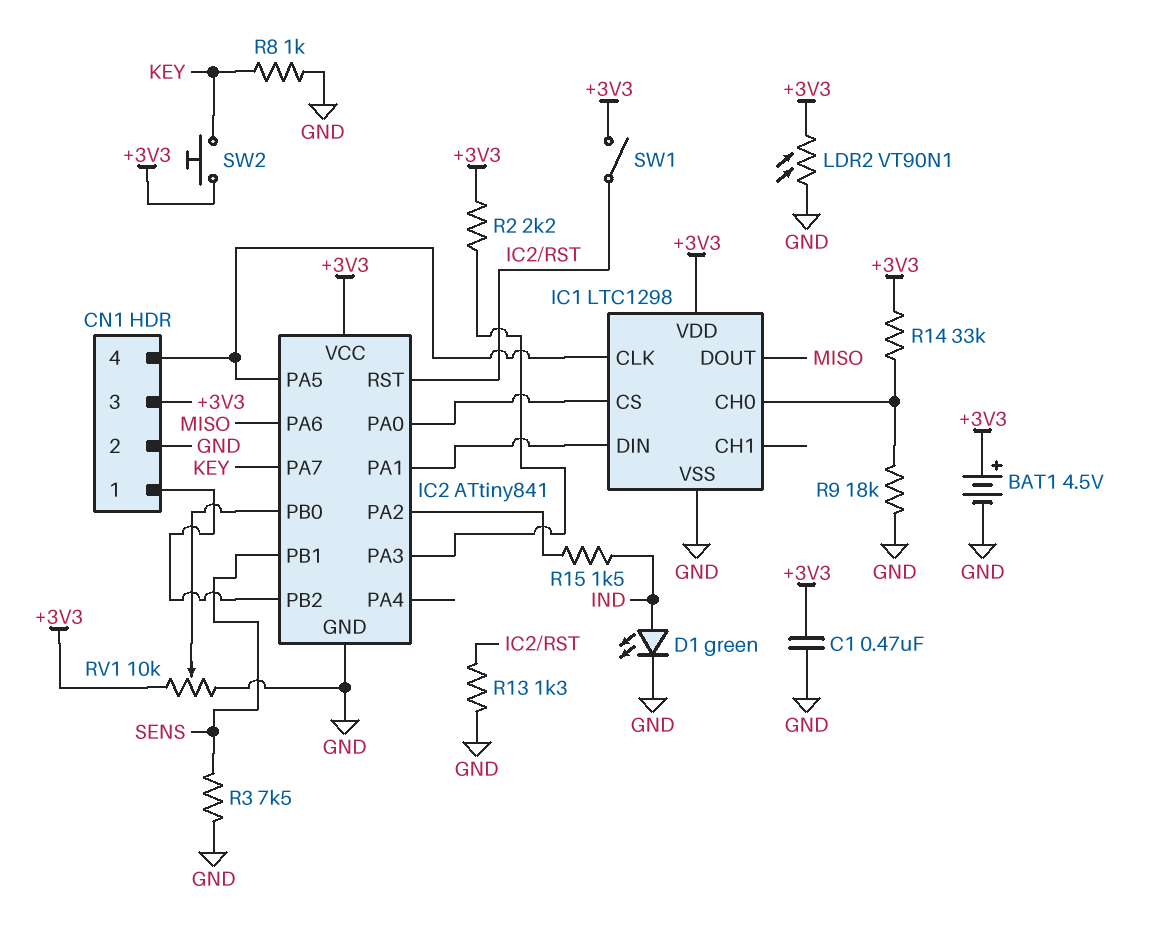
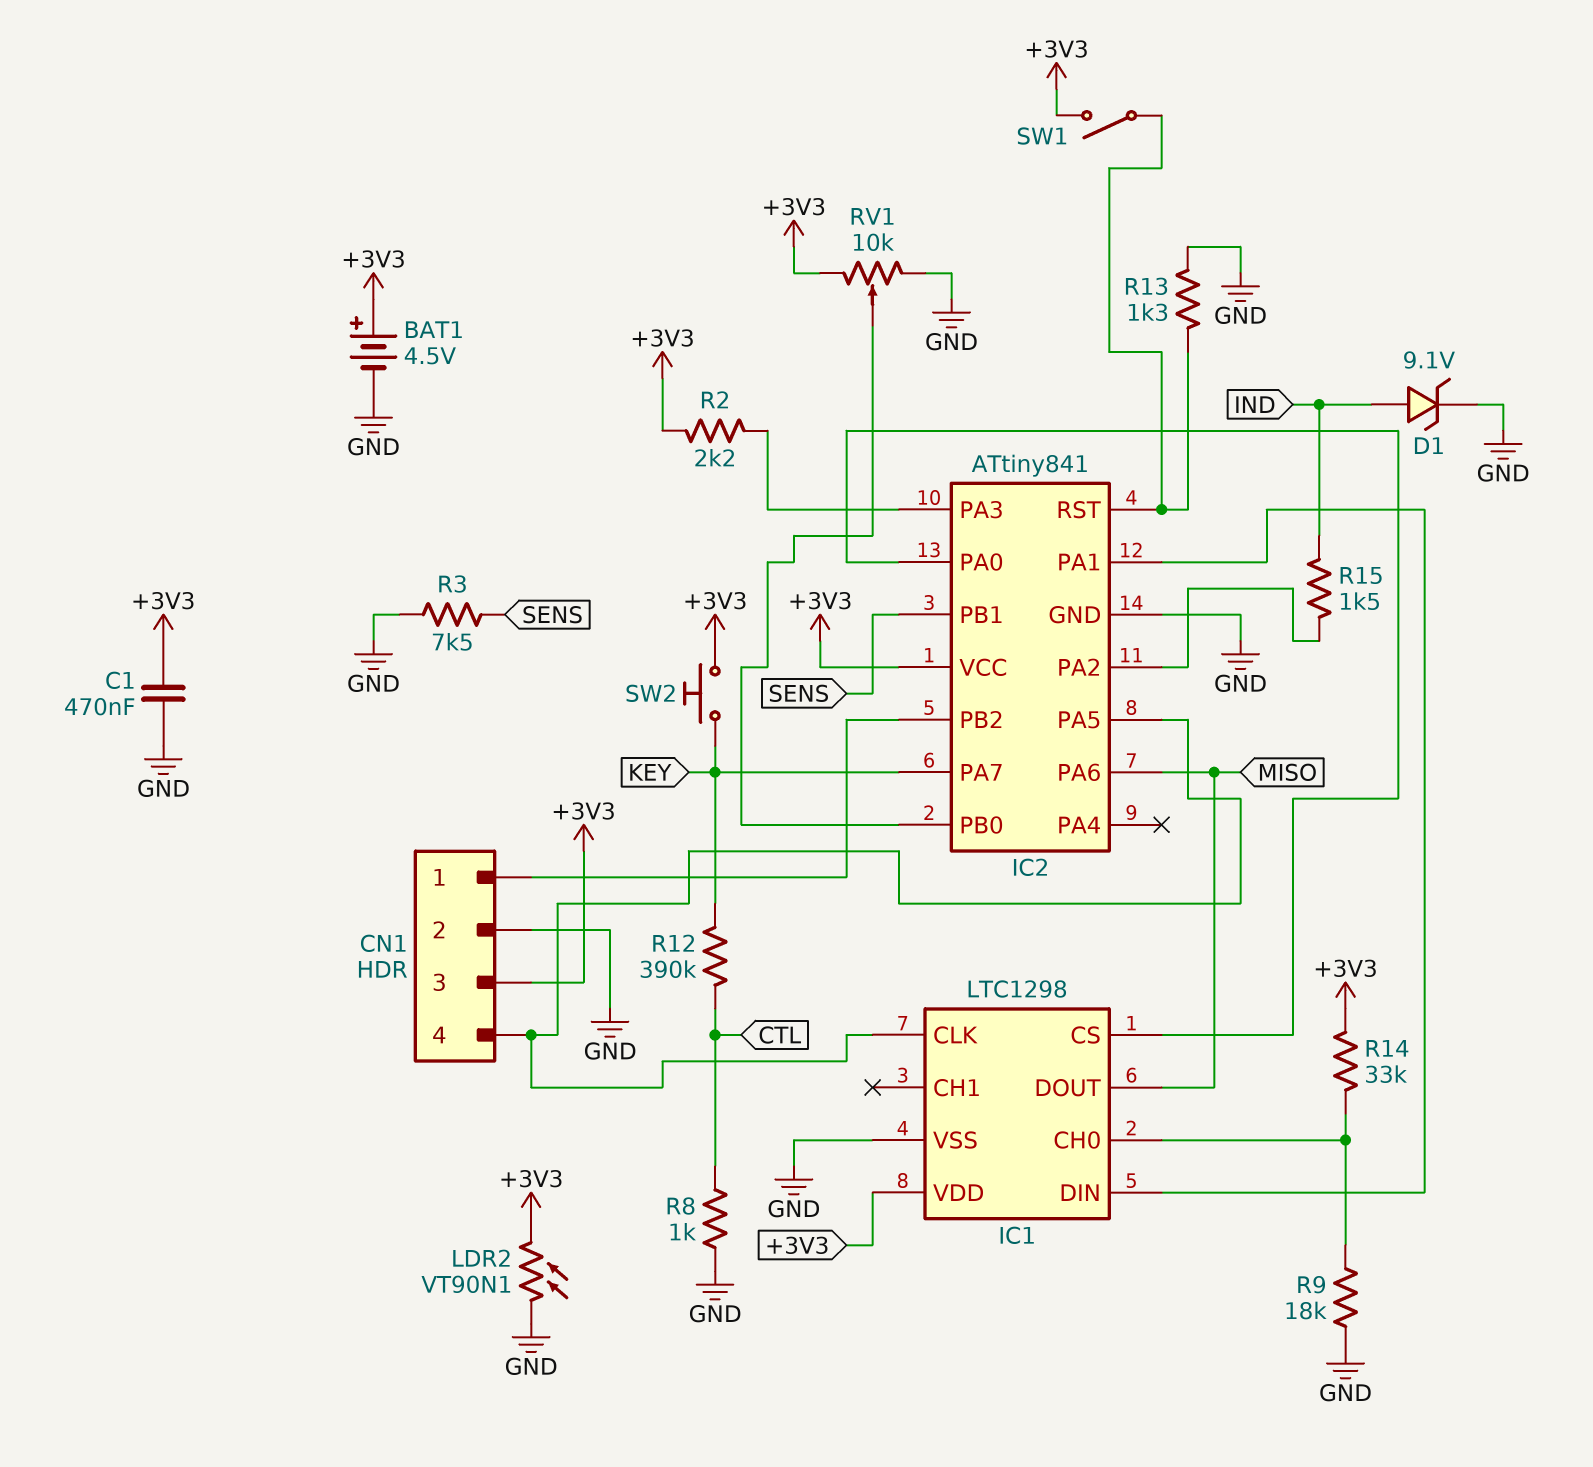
D1: LED green (A IND, K GND) -> zener 9.1V (A IND, K GND)
R8: 1k (GND, KEY) -> 1k (CTL, GND)
R12: none -> 390k (CTL, KEY)

